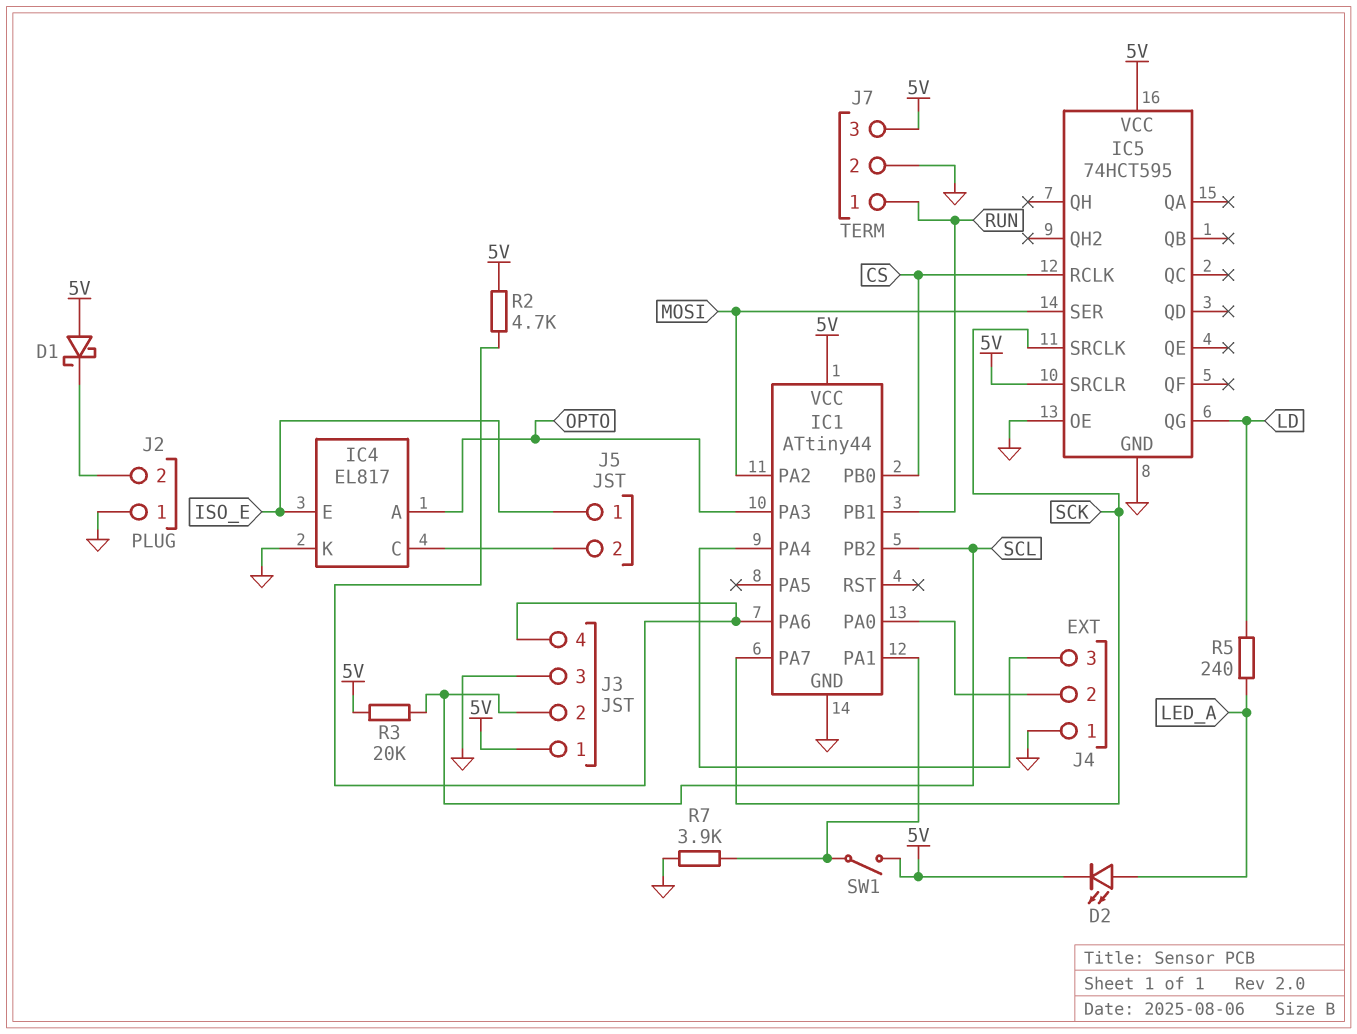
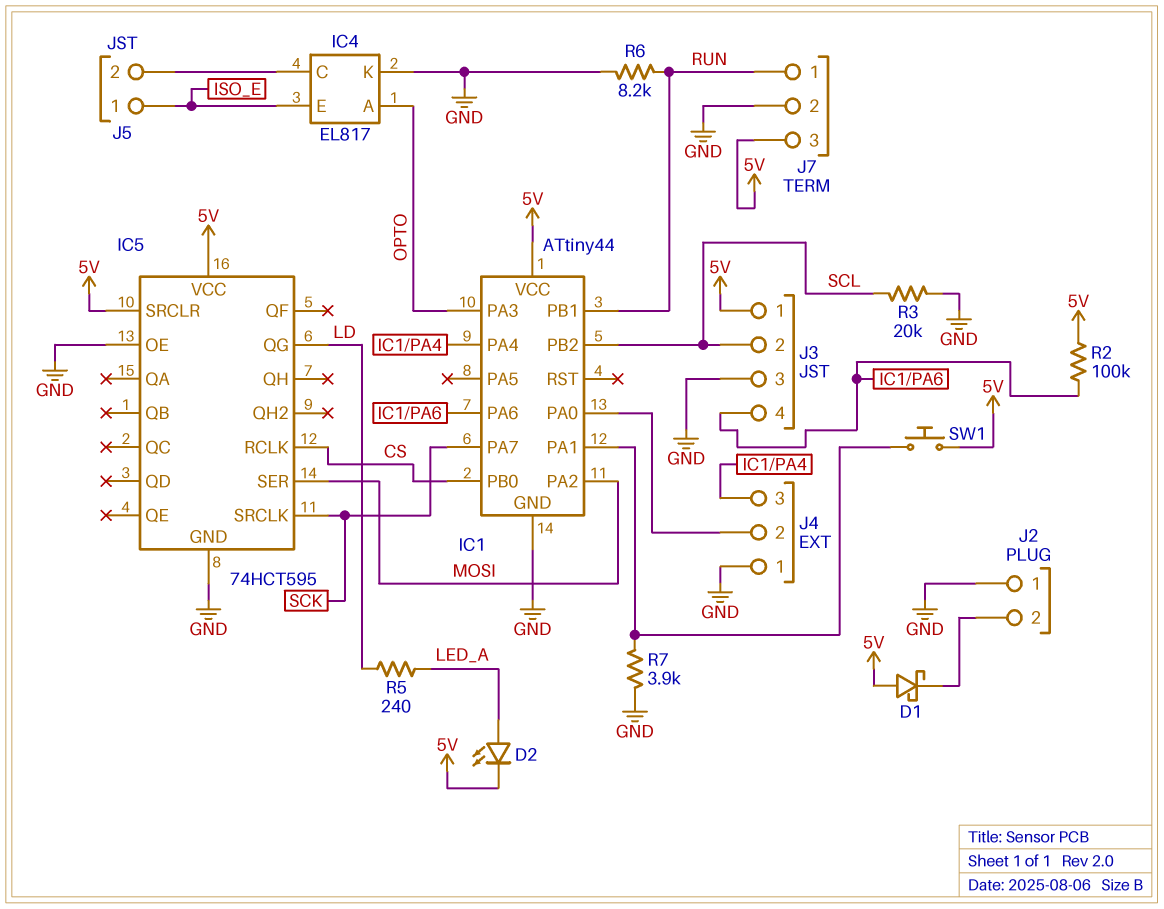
R2: 4.7k (5V, IC1/PA6) -> 100k (5V, IC1/PA6)
R3: 20k (5V, SCL) -> 20k (GND, SCL)
R6: none -> 8.2k (GND, RUN)
SW1: switch (5V, IC1/PA1) -> button (5V, IC1/PA1)

